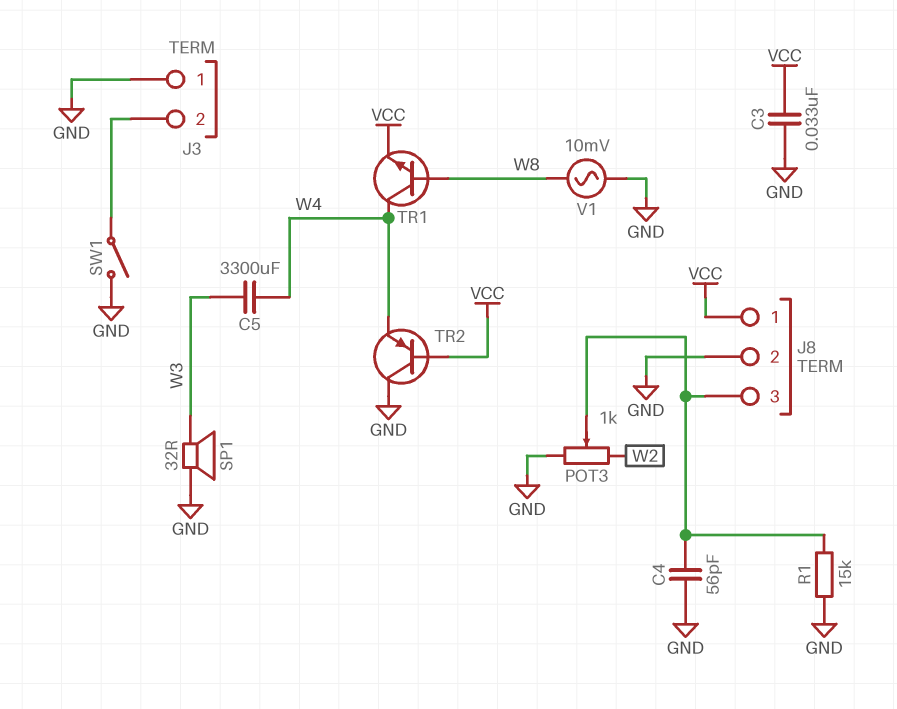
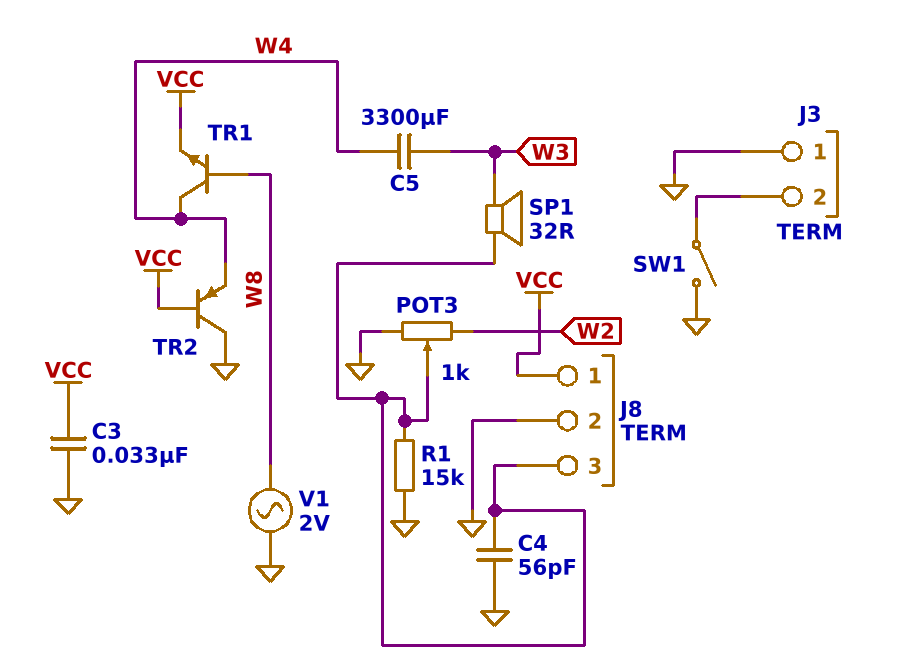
SP1: speaker 32R (GND, W3) -> speaker 32R (J8/3, W3)
V1: AC 10mV (GND, W8) -> AC 2V (GND, W8)

